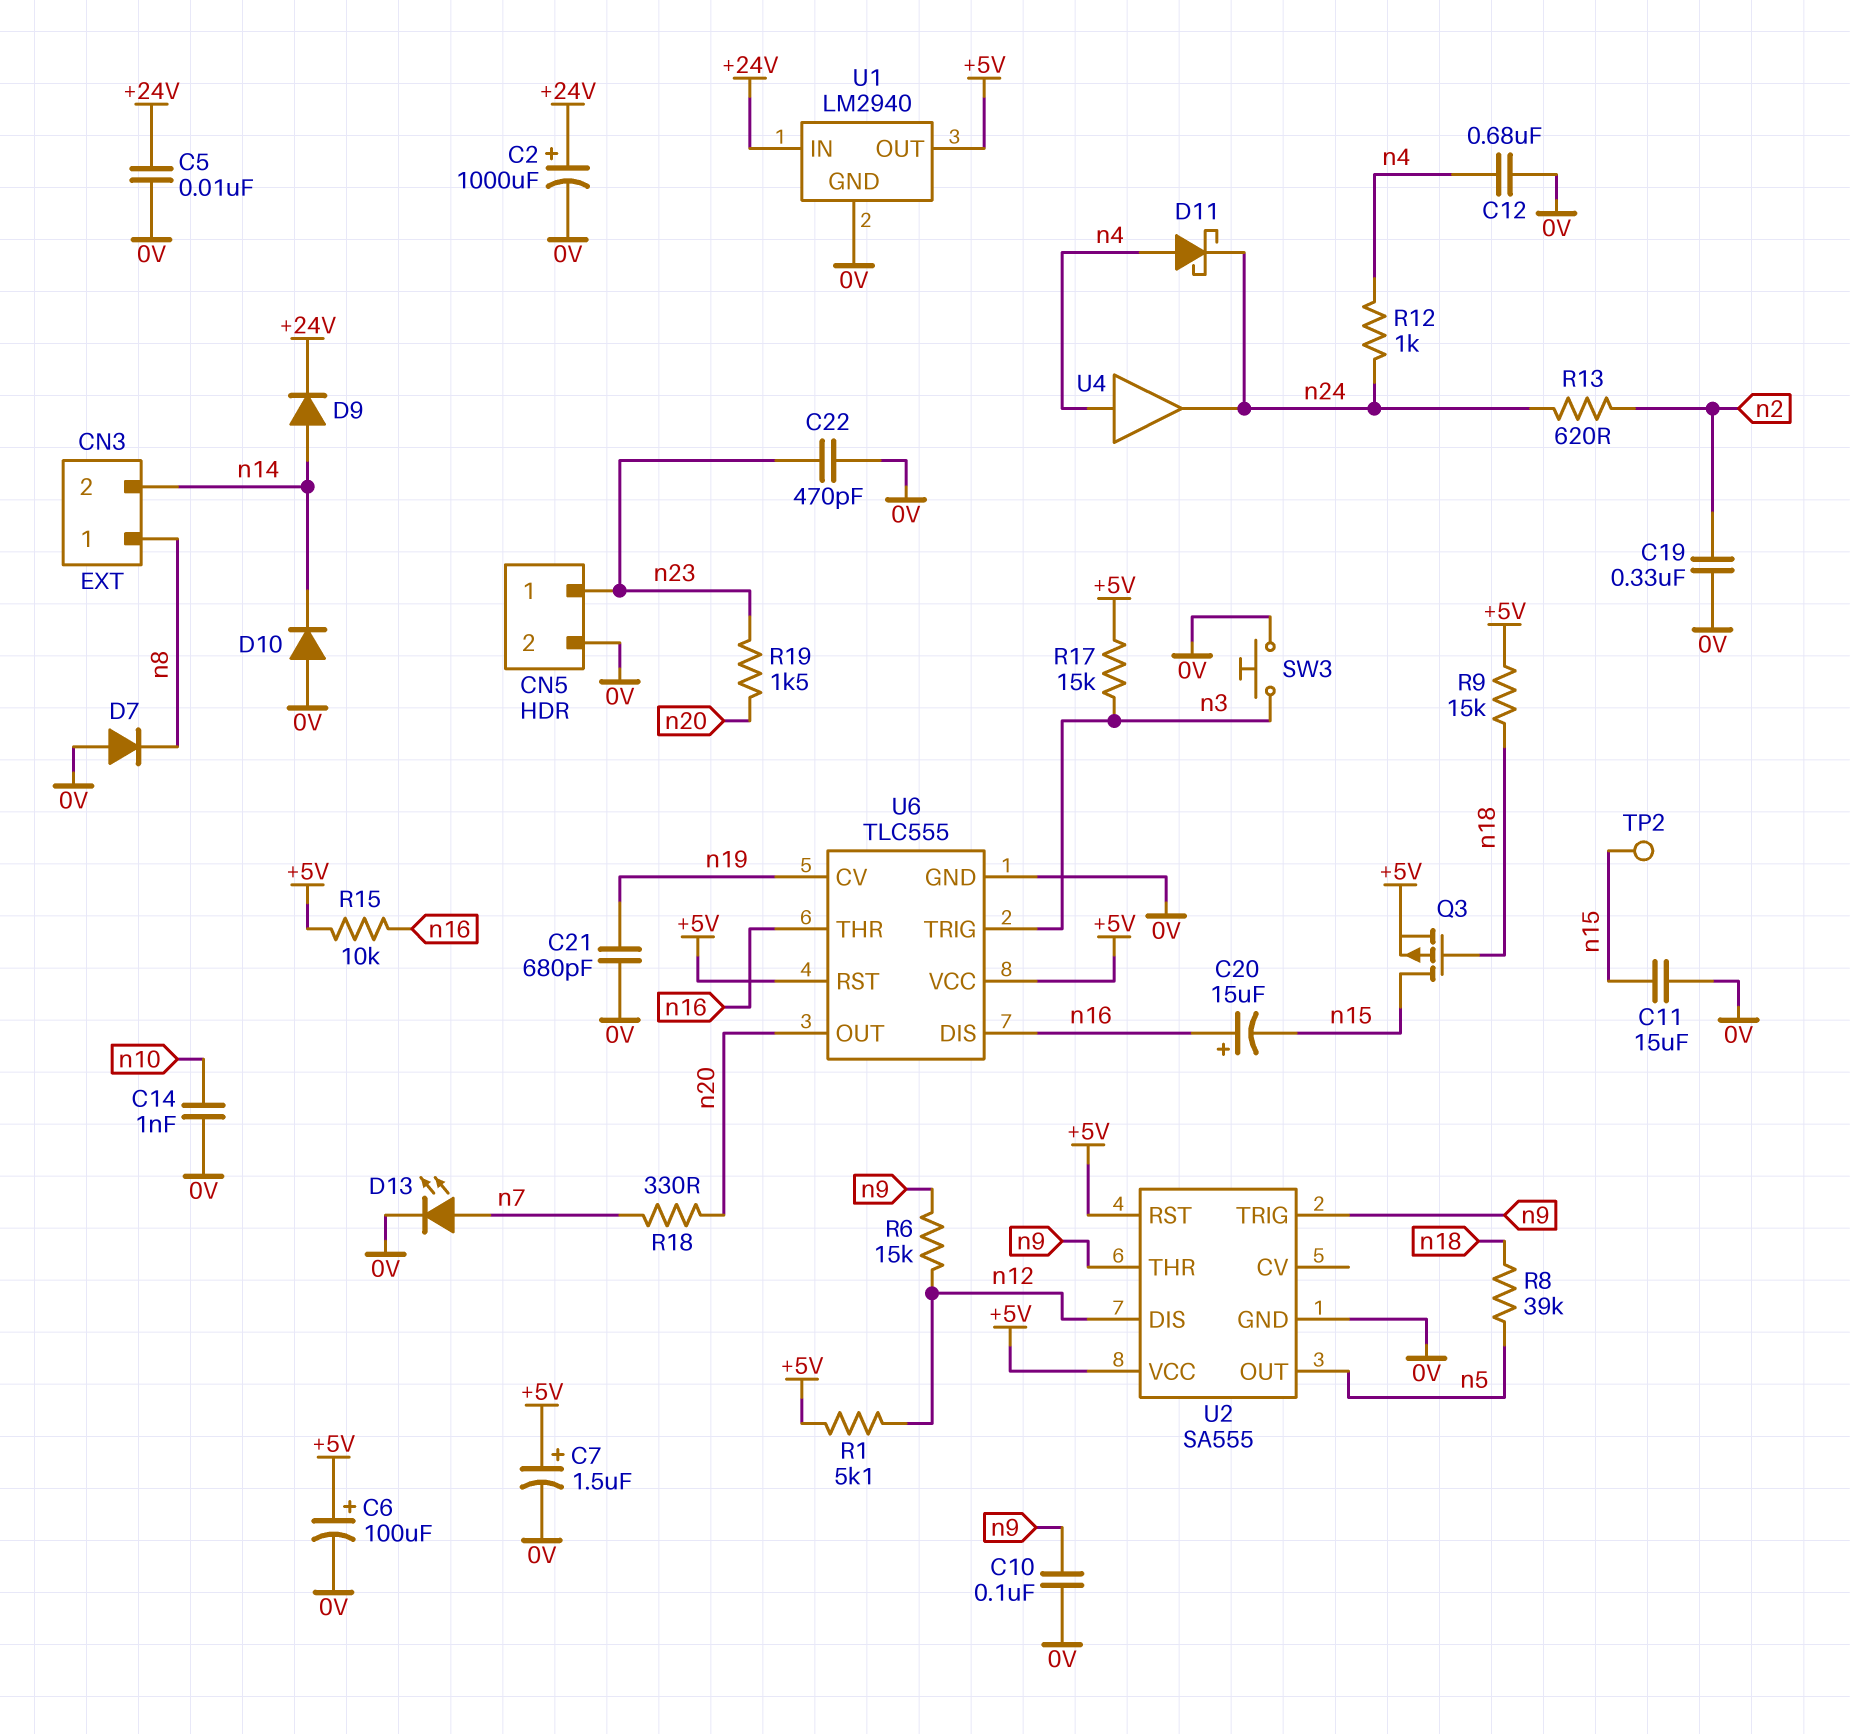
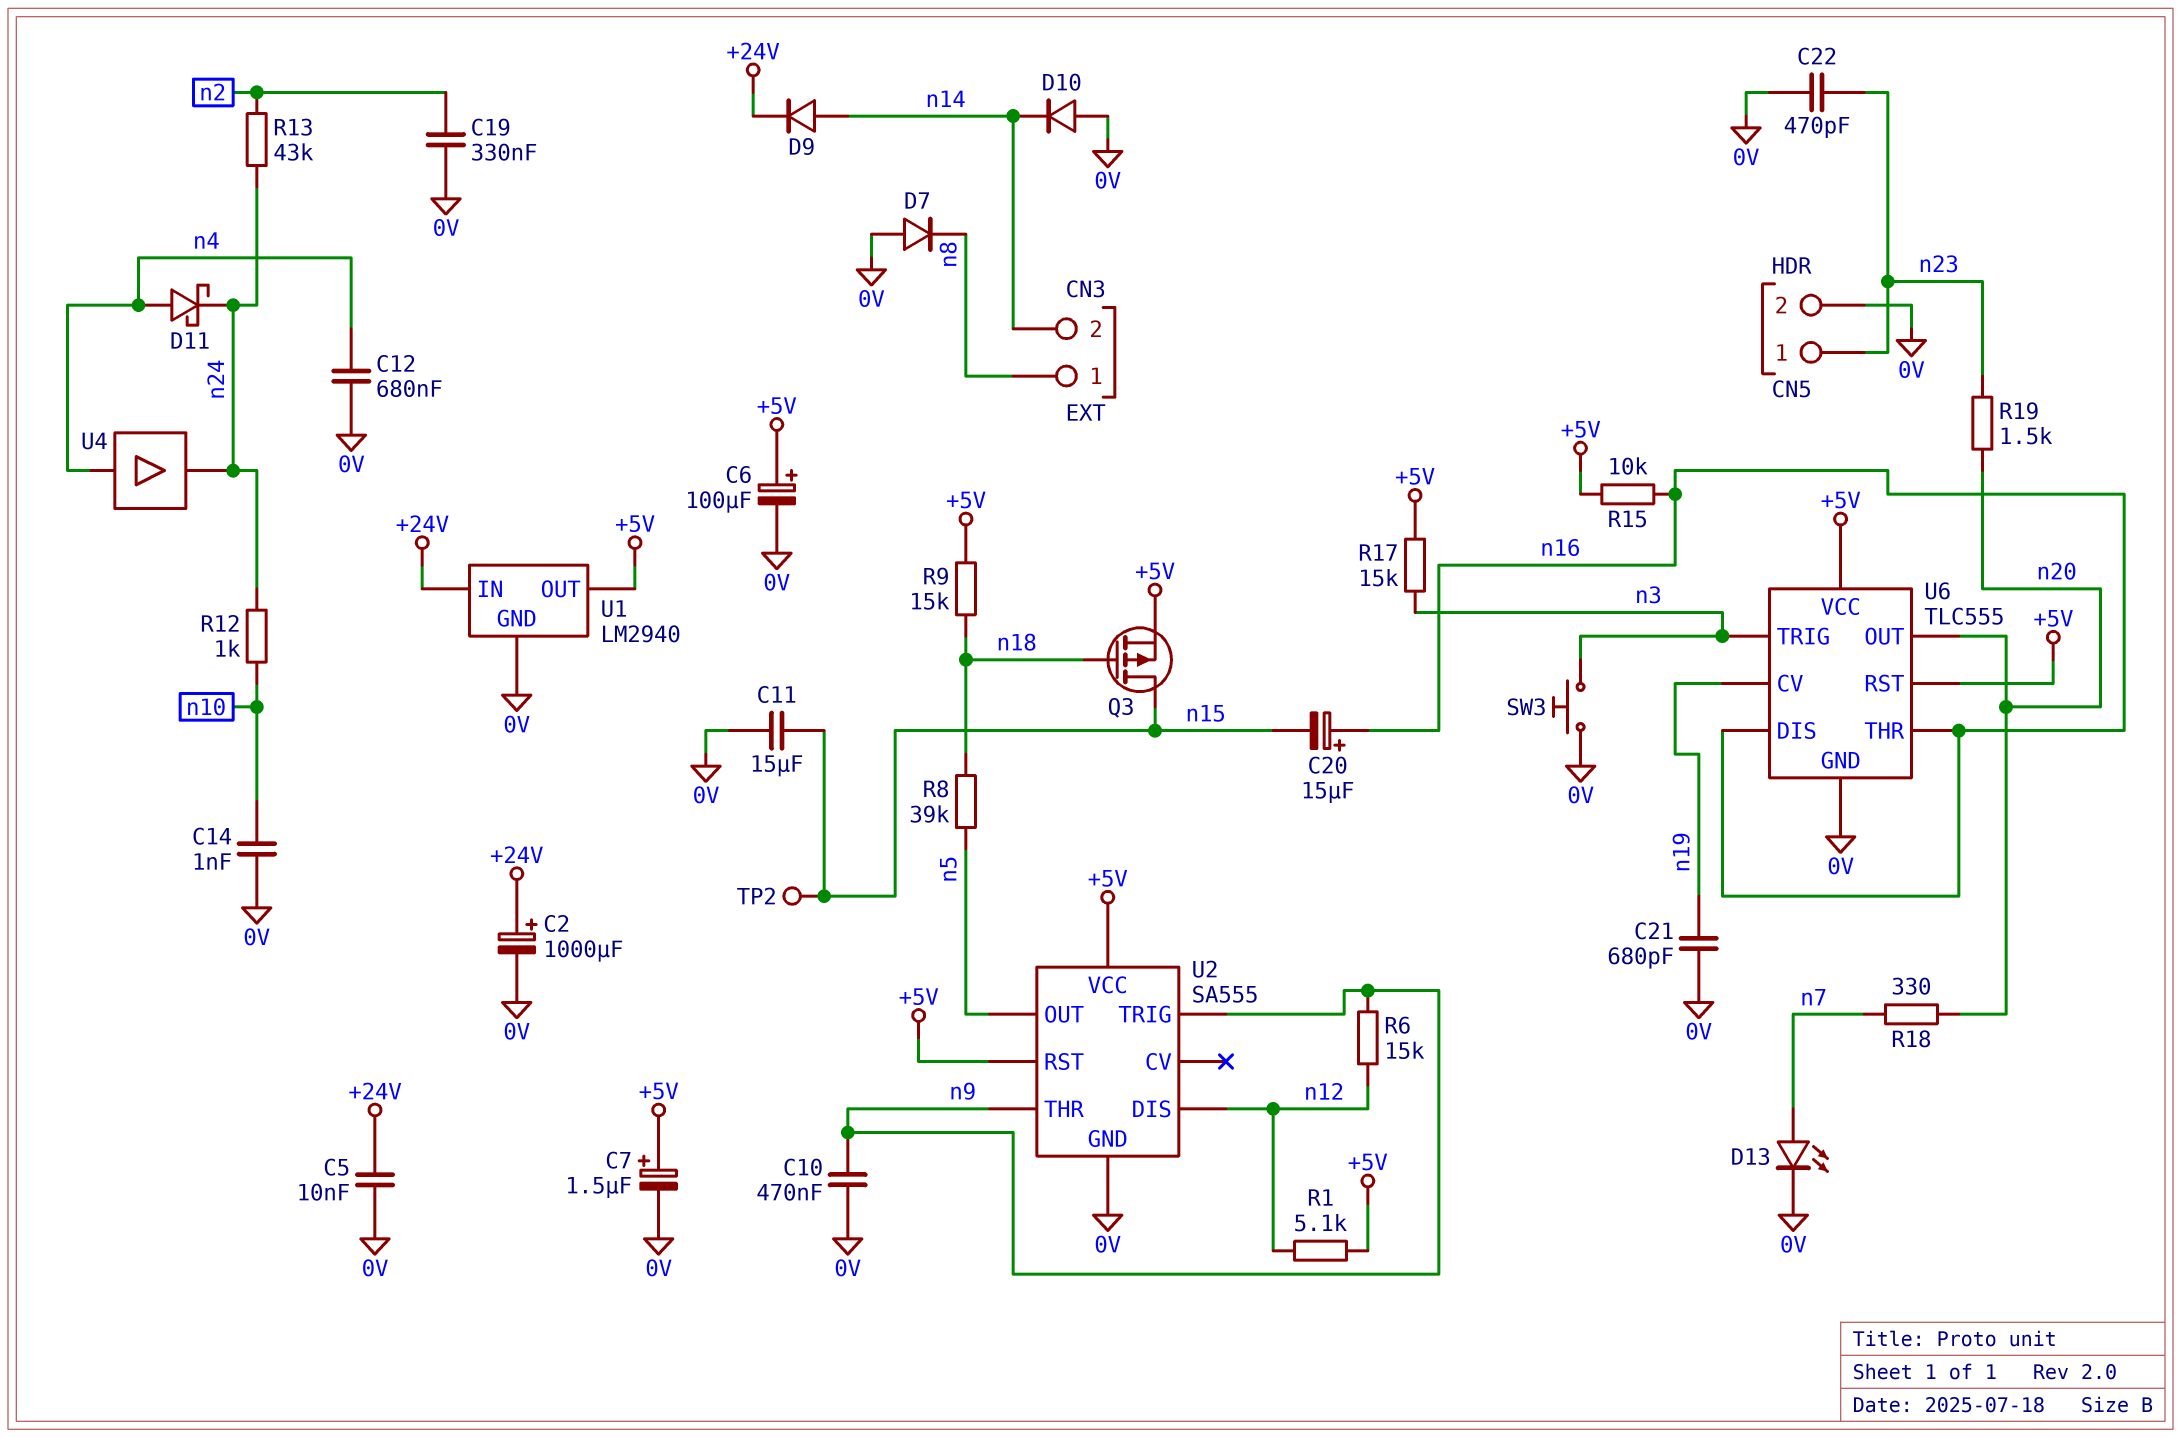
C10: 100nF (0V, n9) -> 470nF (0V, n9)
R12: 1k (n4, n24) -> 1k (n10, n24)
R13: 620 (n2, n24) -> 43k (n2, n24)

